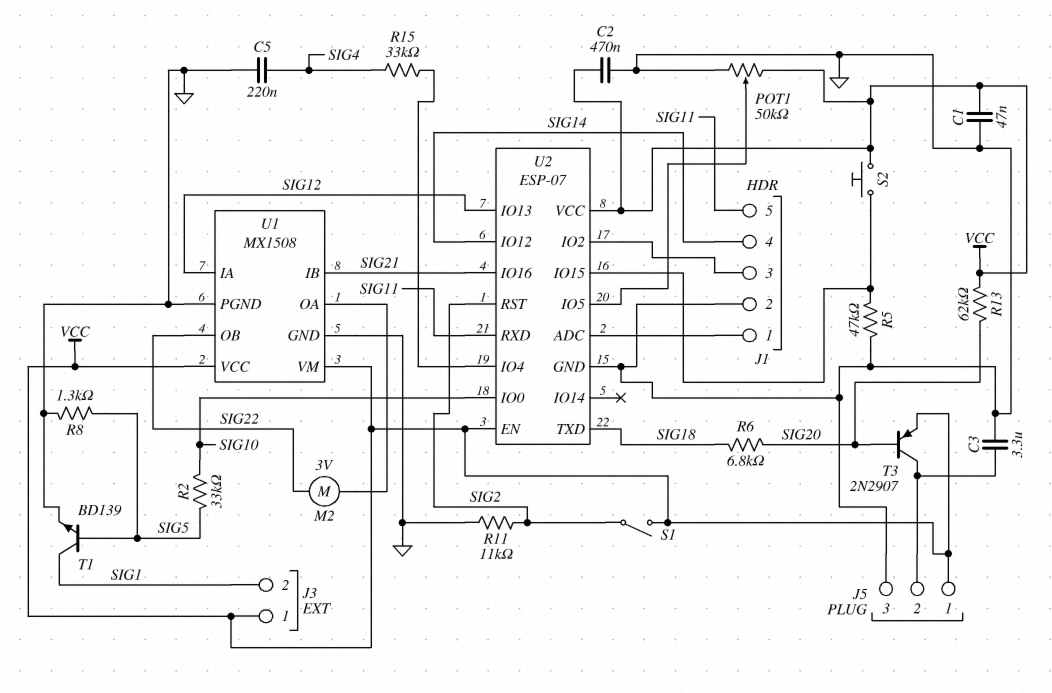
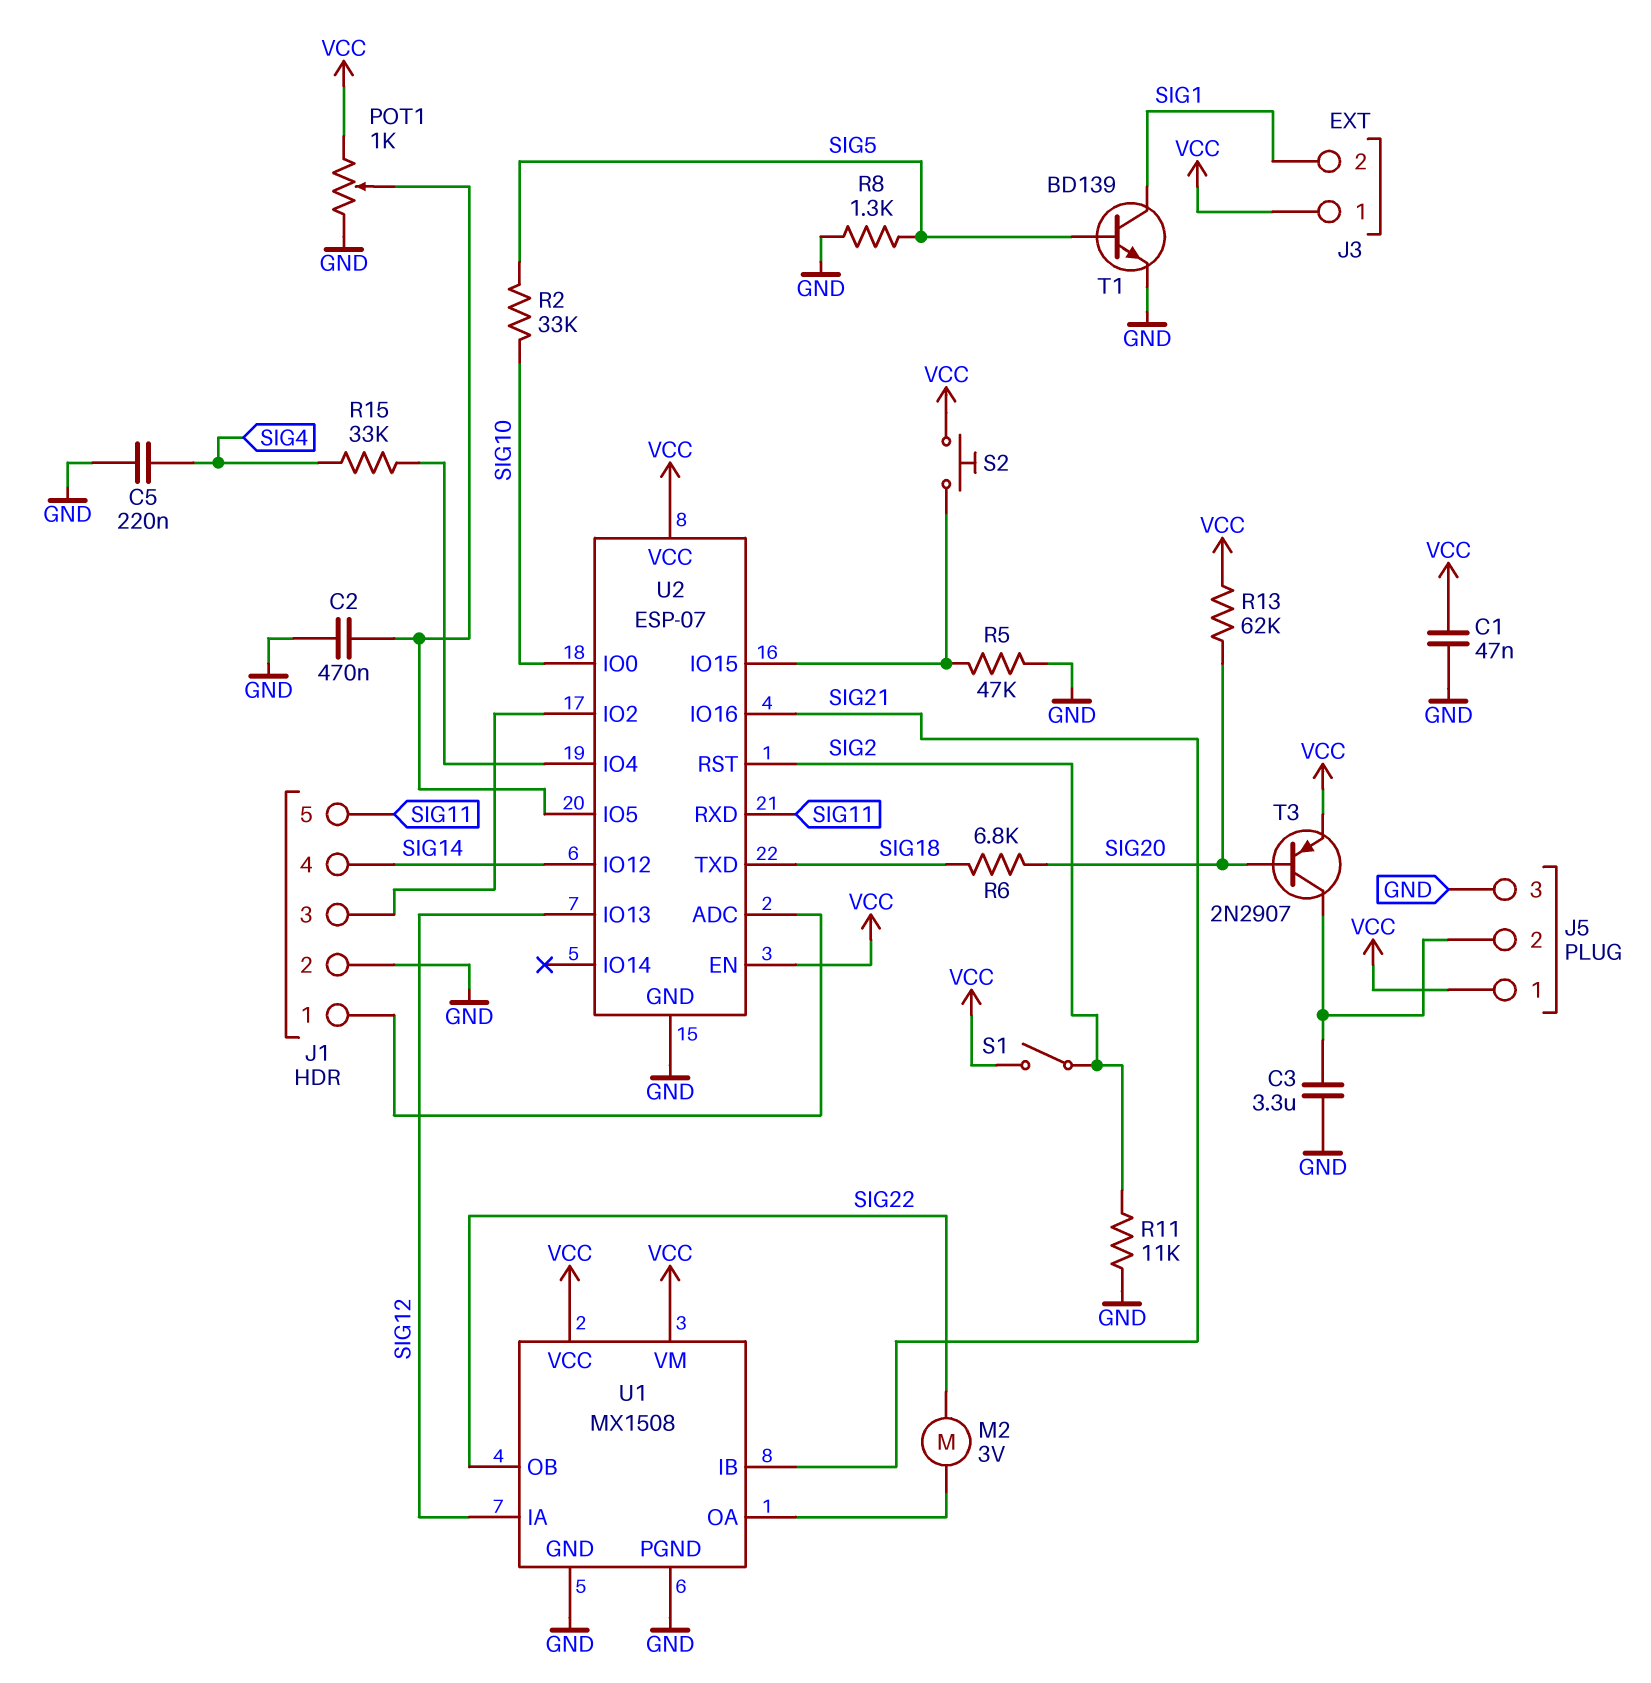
C2: 470nF (GND, VCC) -> 470nF (GND, U2/IO5)
POT1: 50k (GND, VCC, wiper U2/IO5) -> 1k (GND, VCC, wiper U2/IO5)

